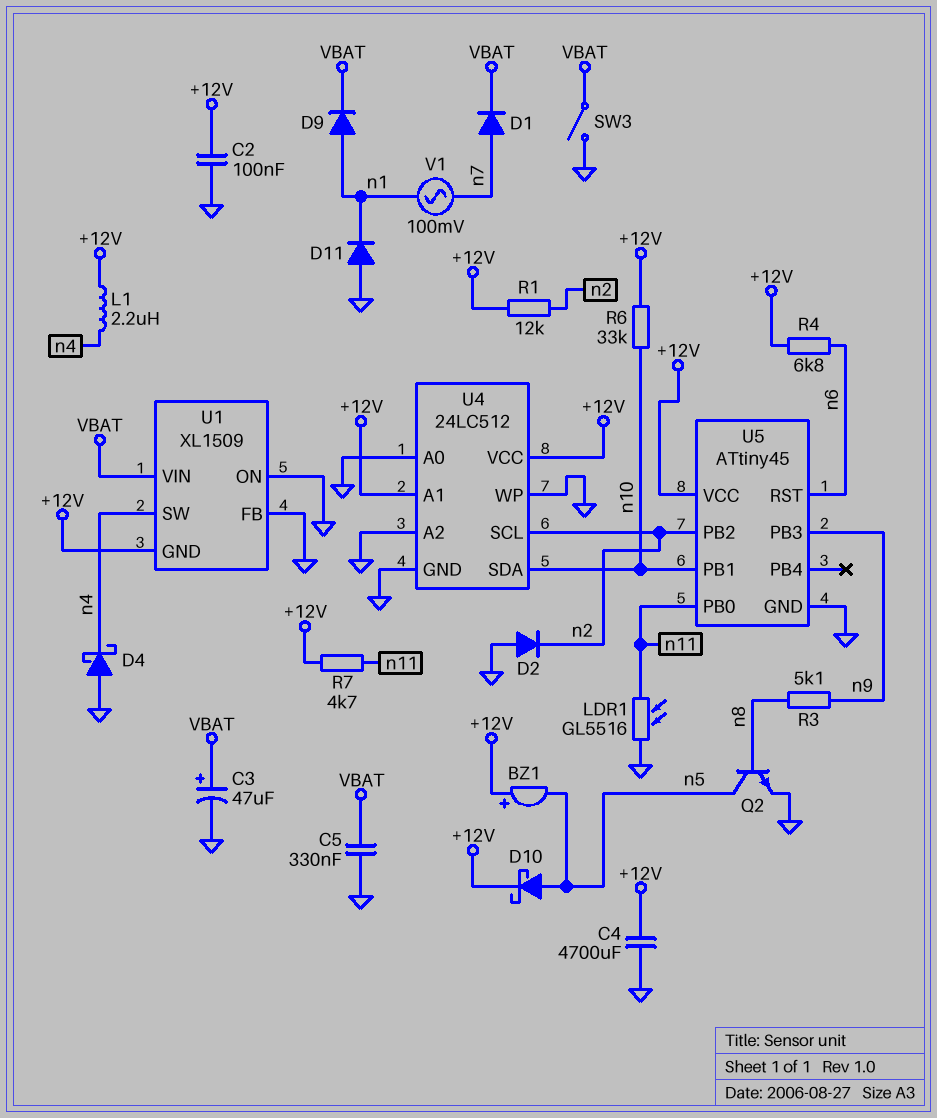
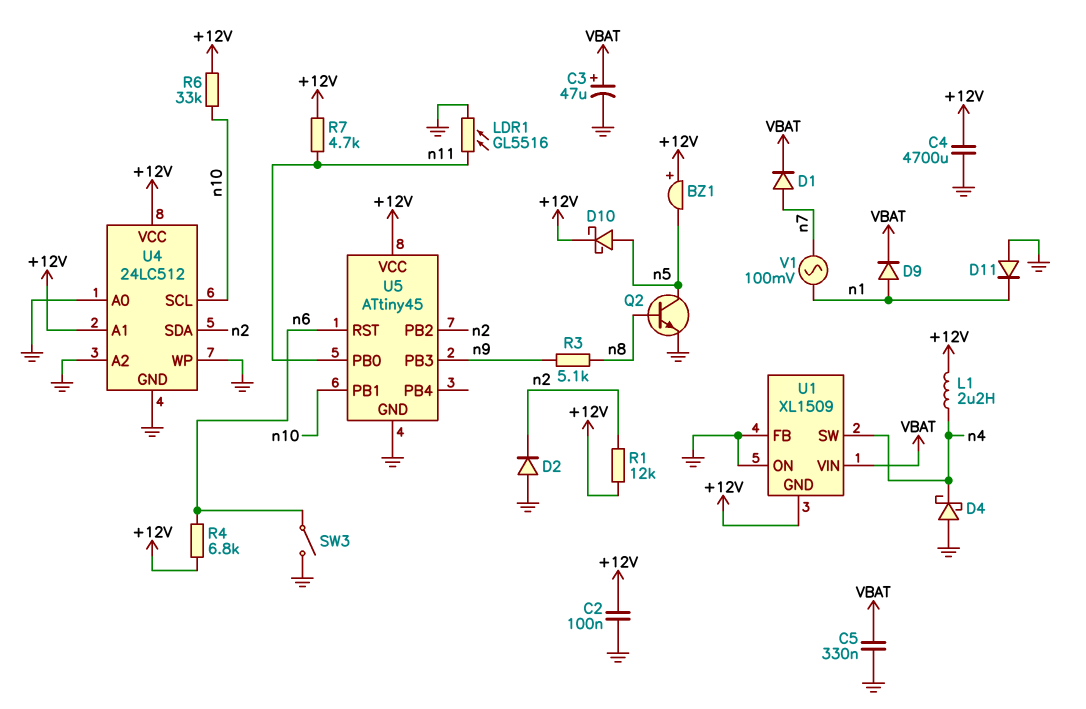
SW3: switch (GND, VBAT) -> switch (GND, n6)
U4 pin SCL: n2 -> n10
U4 pin SDA: n10 -> n2

